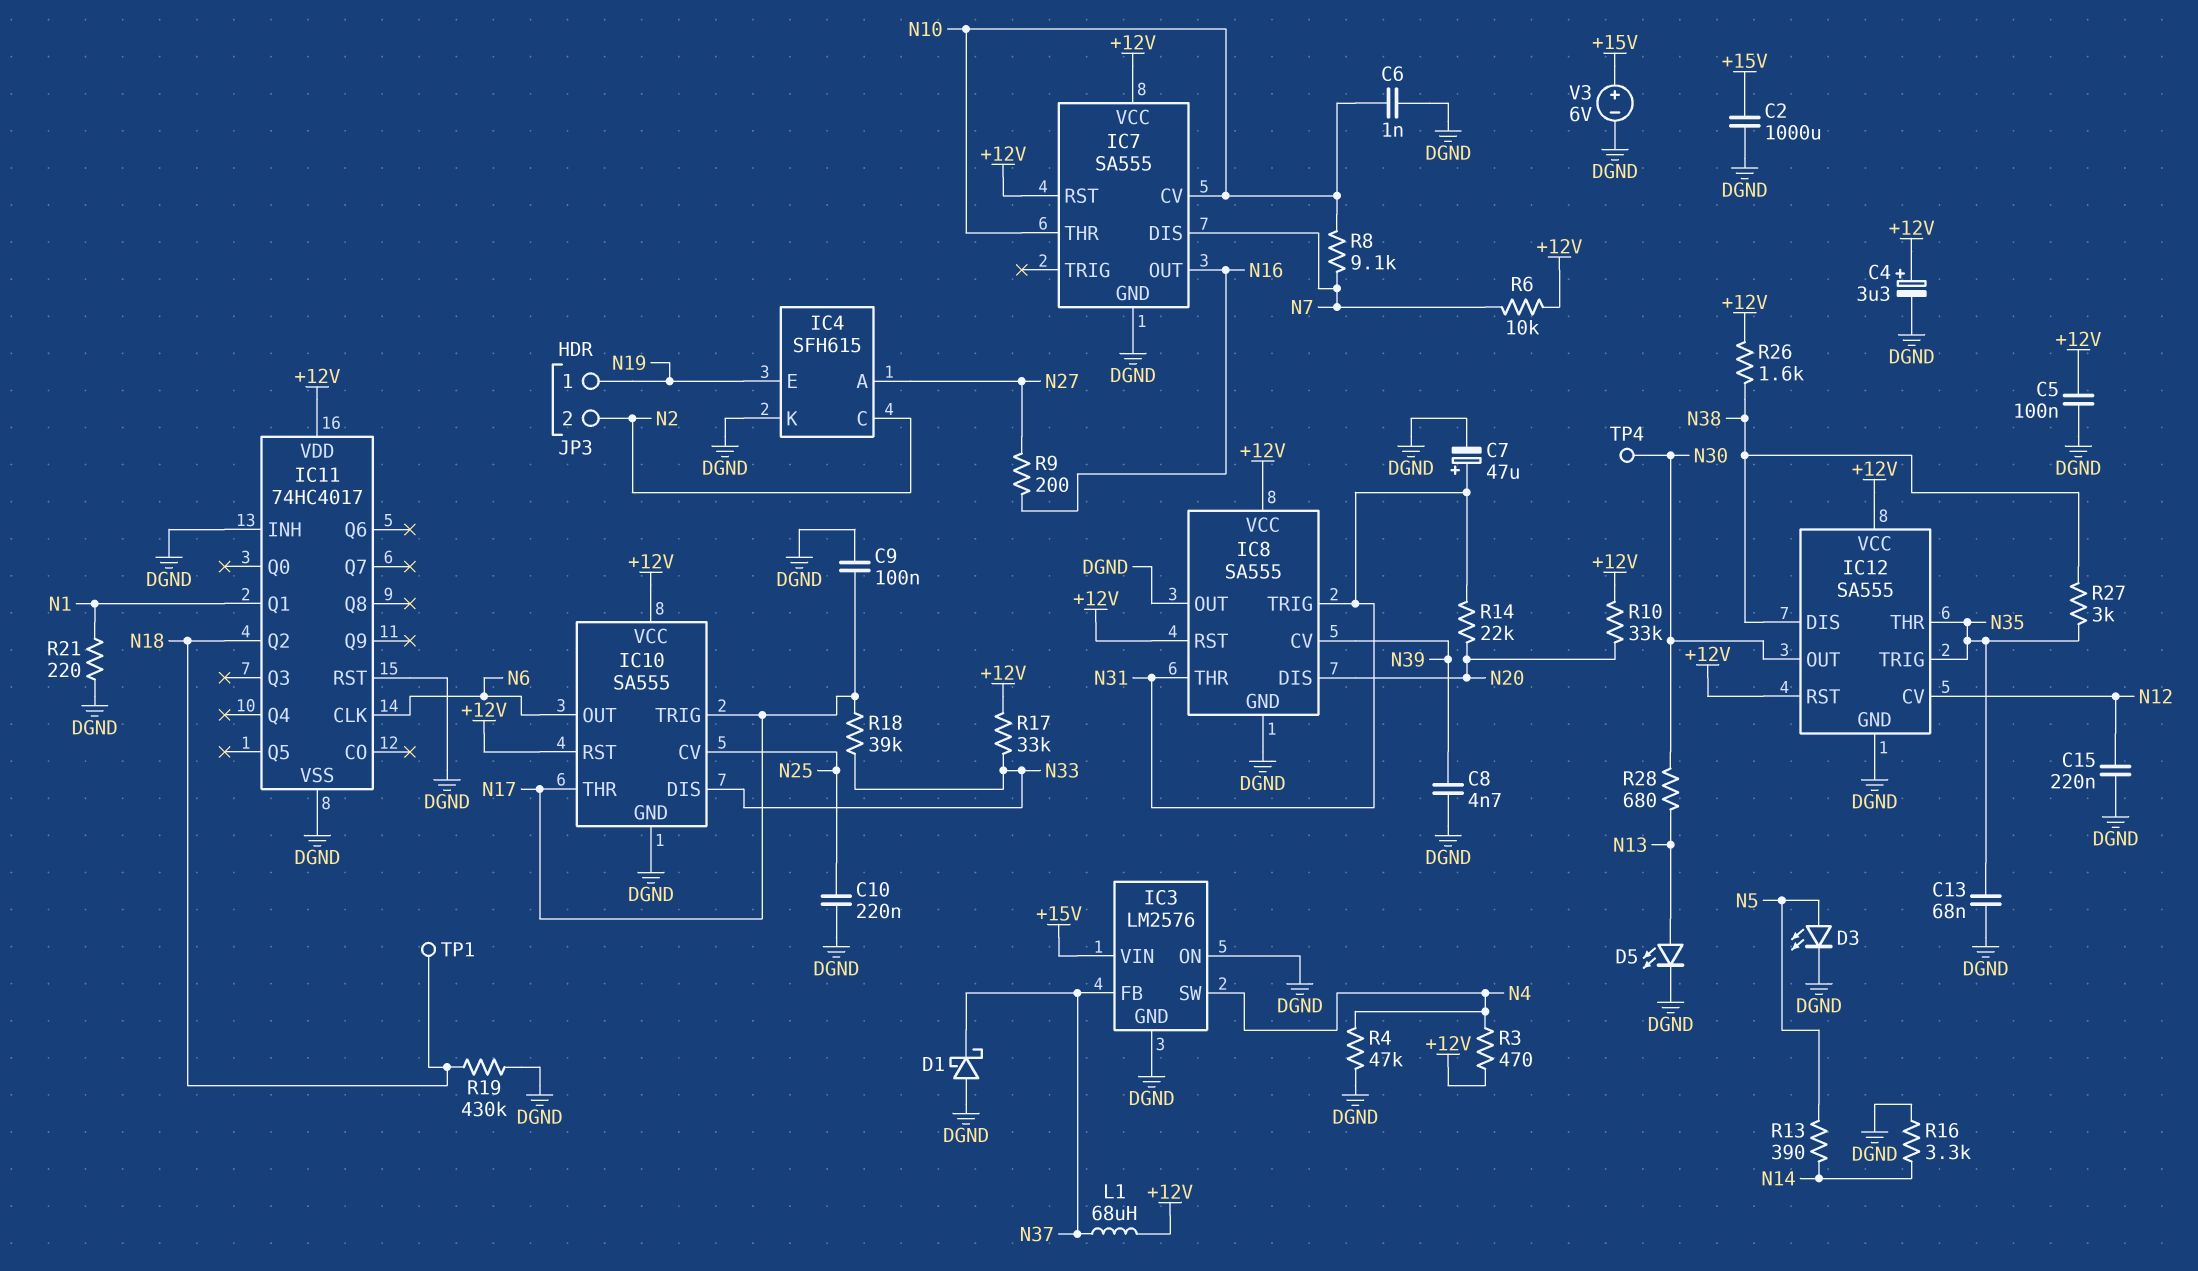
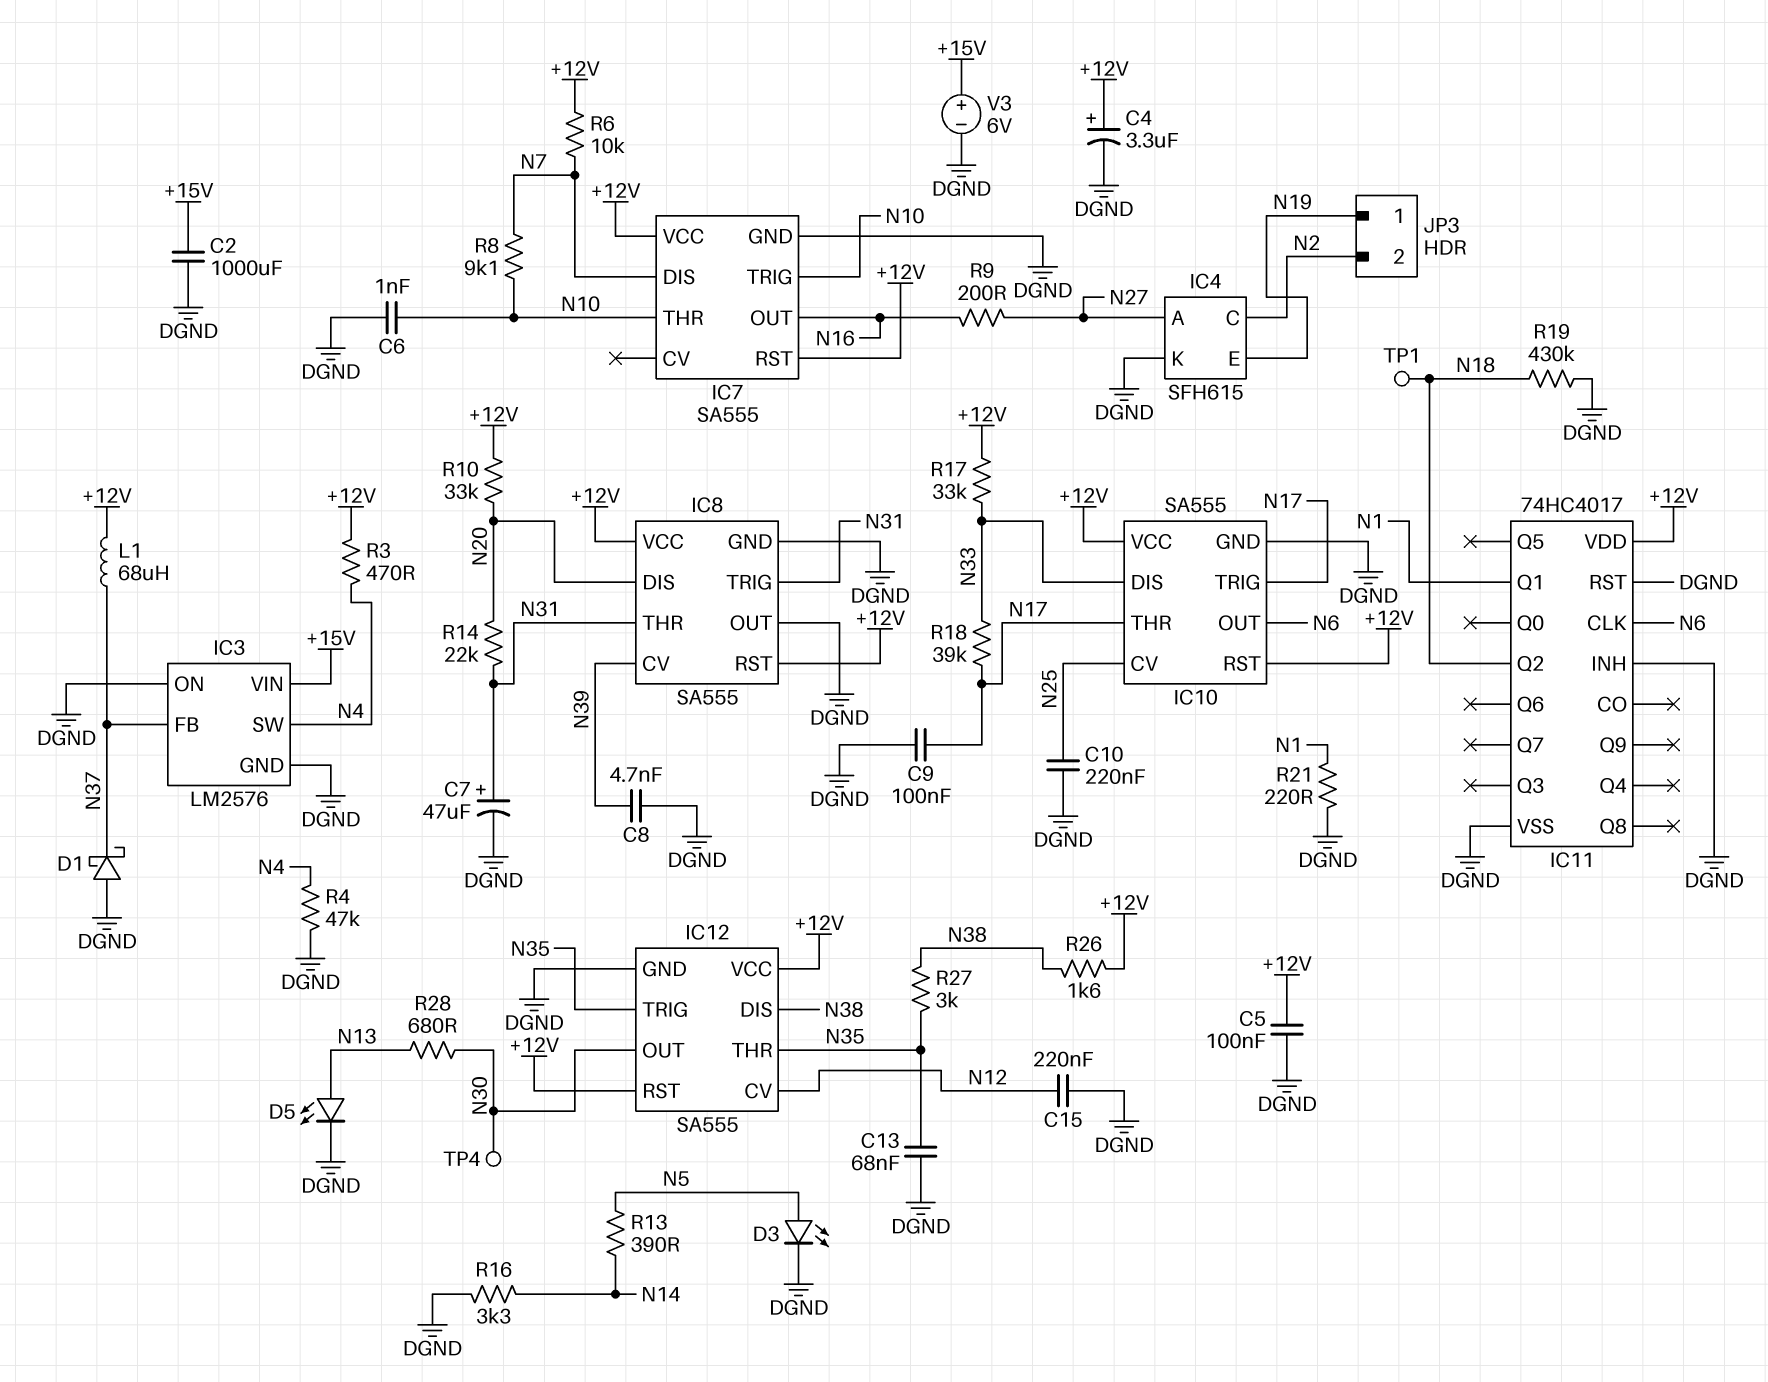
IC7 pin CV: N10 -> none
IC7 pin TRIG: none -> N10

